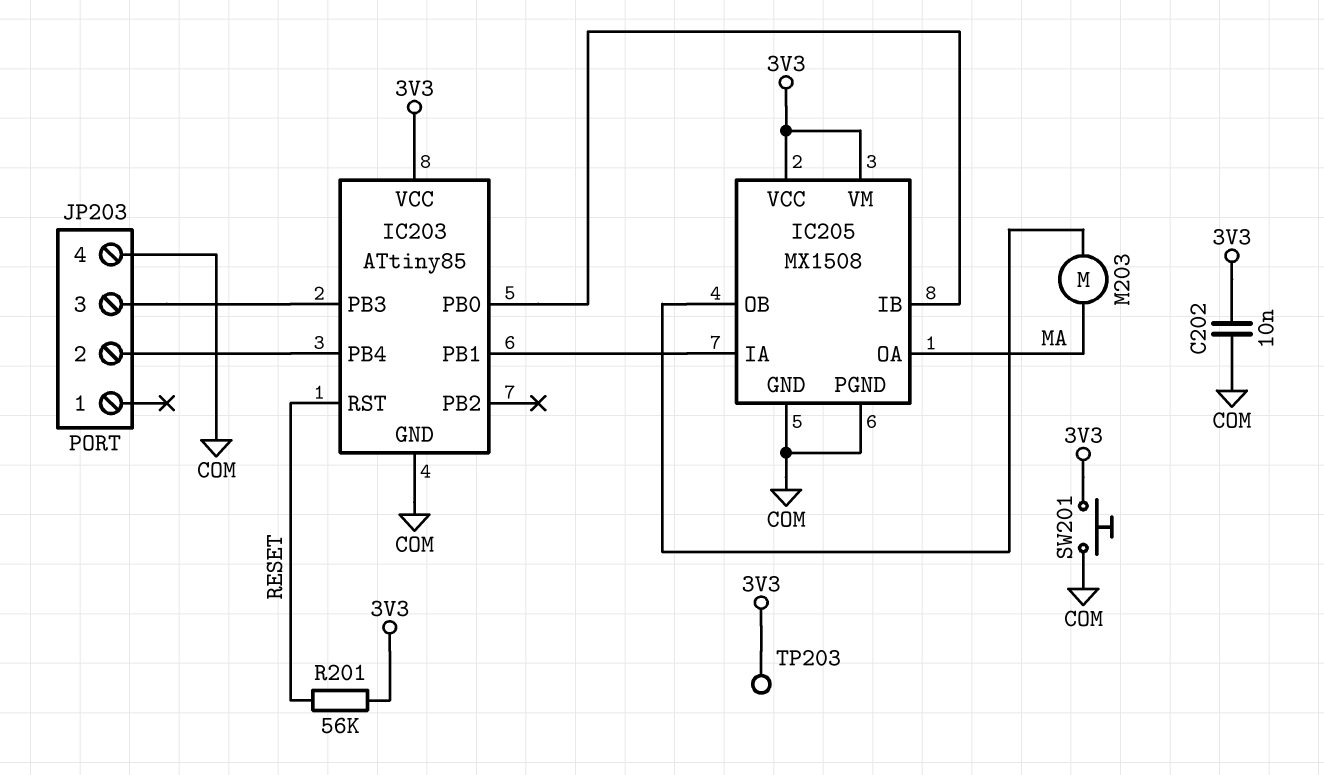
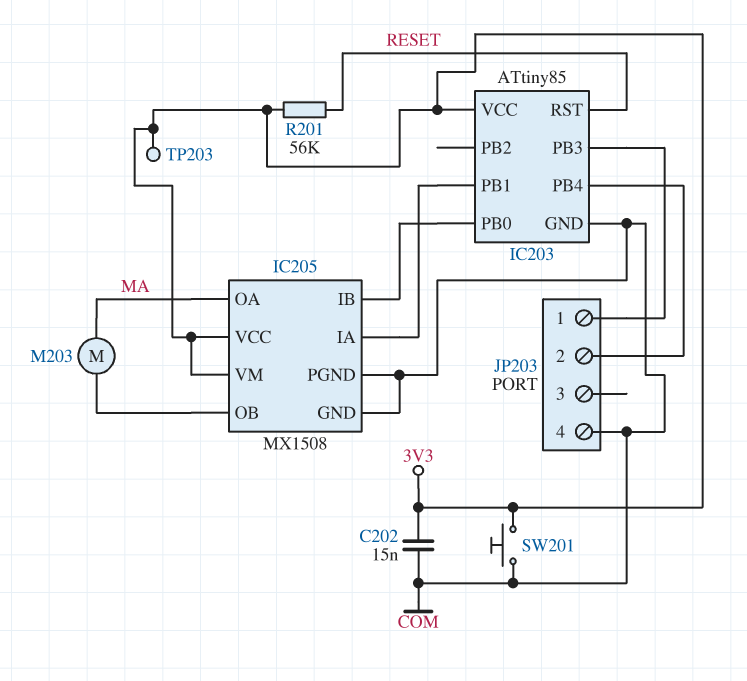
C202: 10nF (3V3, COM) -> 15nF (3V3, COM)
JP203 pin 1: none -> IC203/PB3
JP203 pin 3: IC203/PB3 -> none

